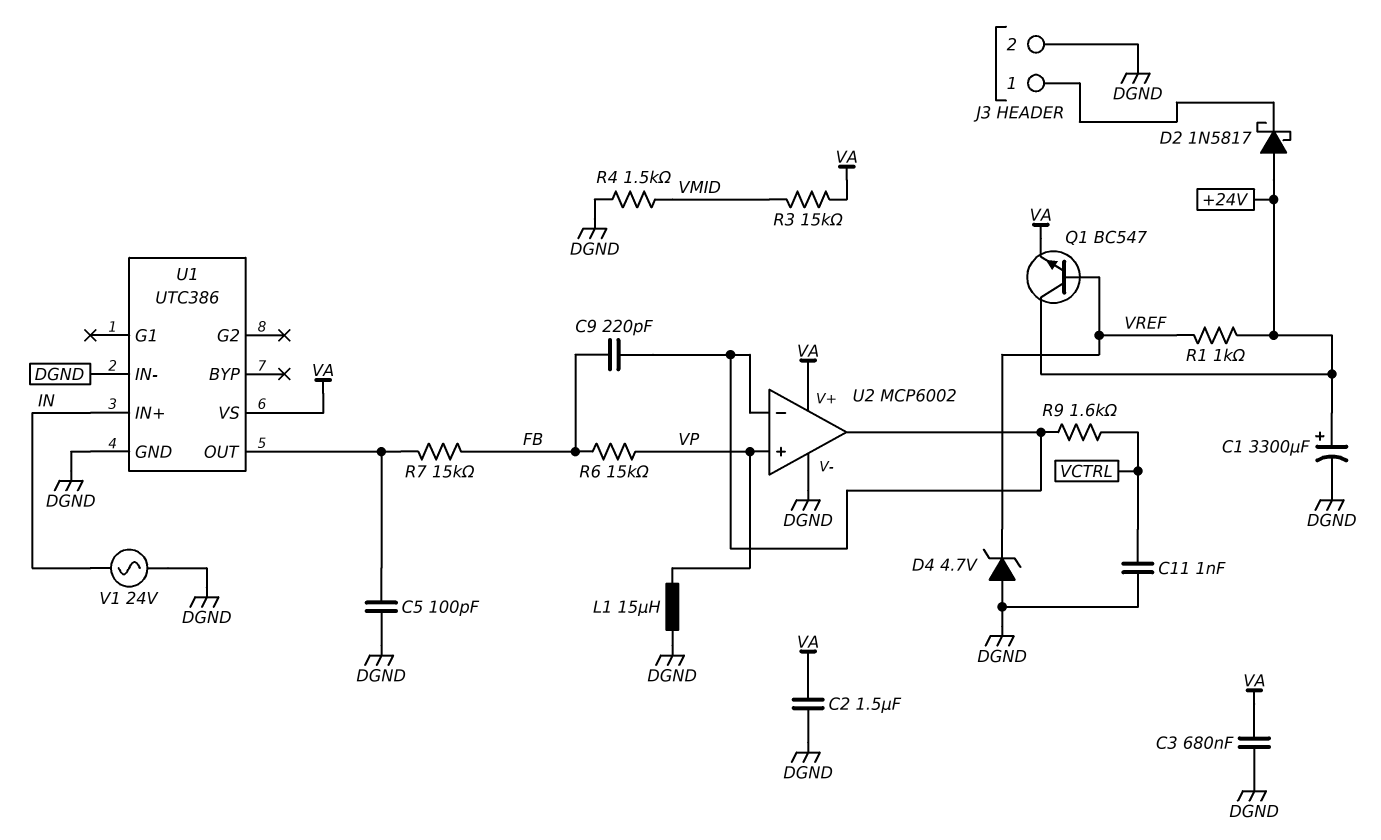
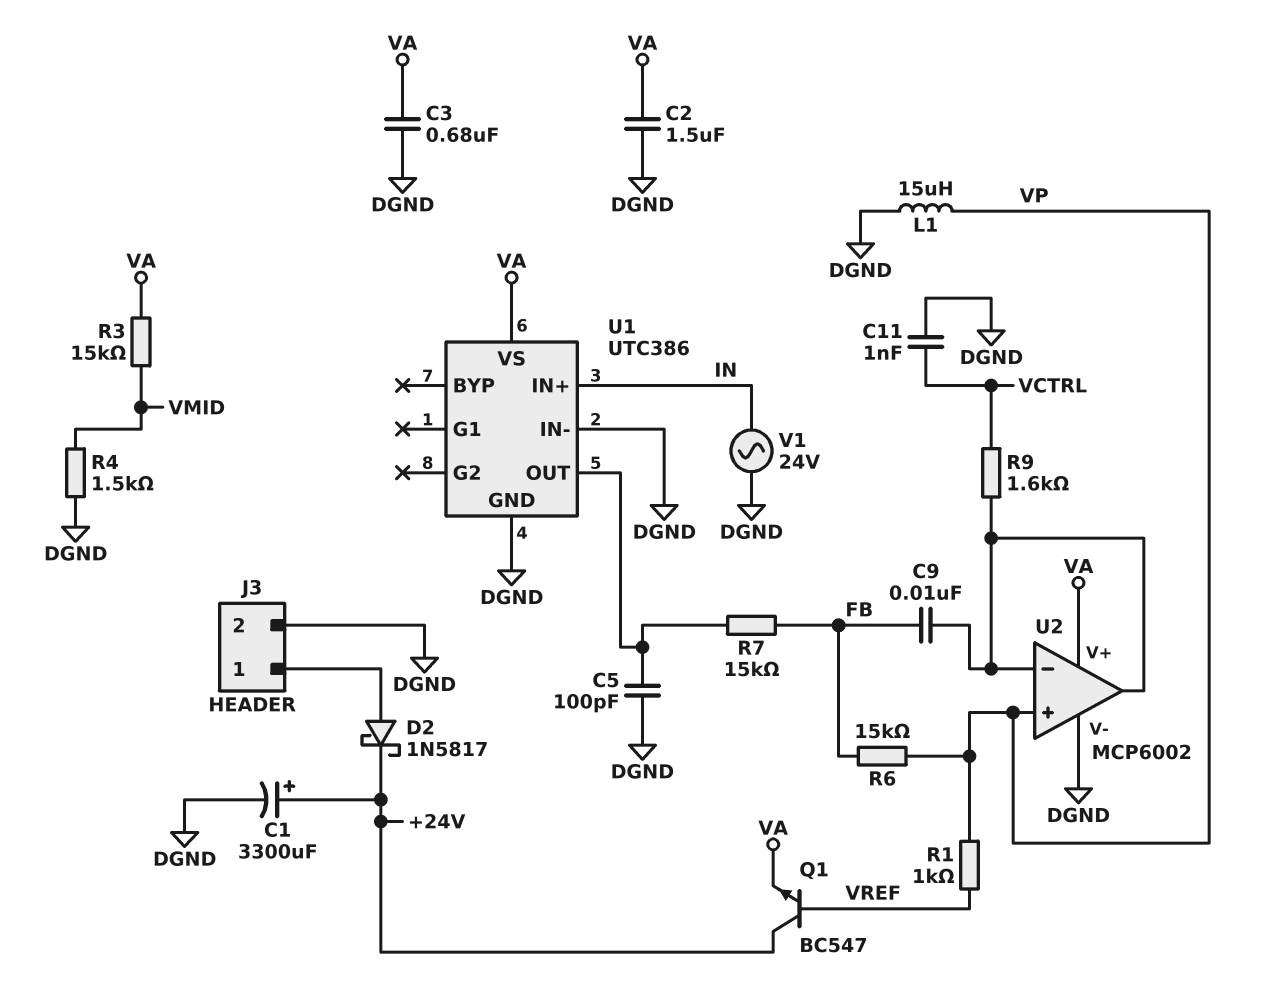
C9: 220pF (FB, U2/in-) -> 10nF (FB, U2/in-)
D2: schottky 1N5817 (A +24V, K J3/1) -> schottky 1N5817 (A J3/1, K +24V)
D4: zener 4.7V (A DGND, K VREF) -> none
R1: 1k (+24V, VREF) -> 1k (VP, VREF)

